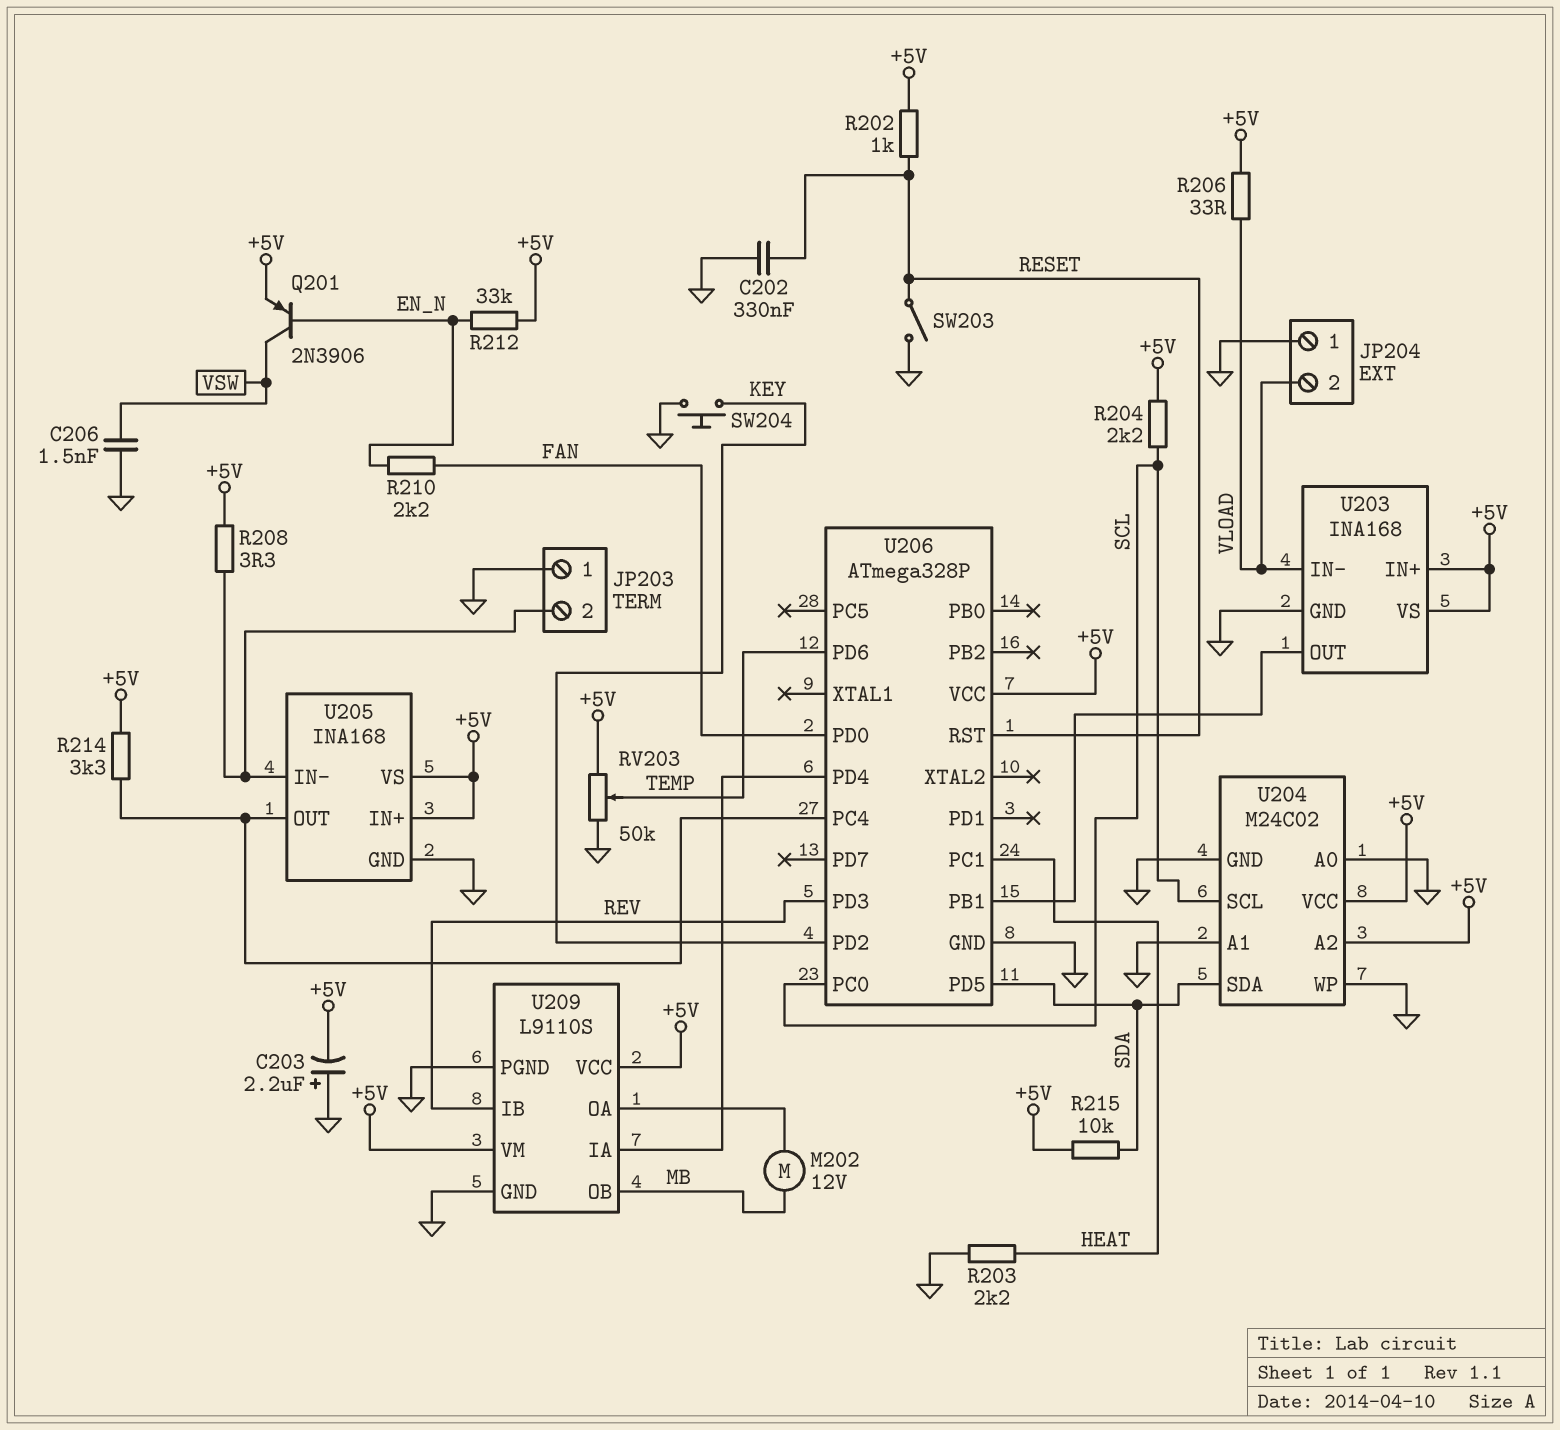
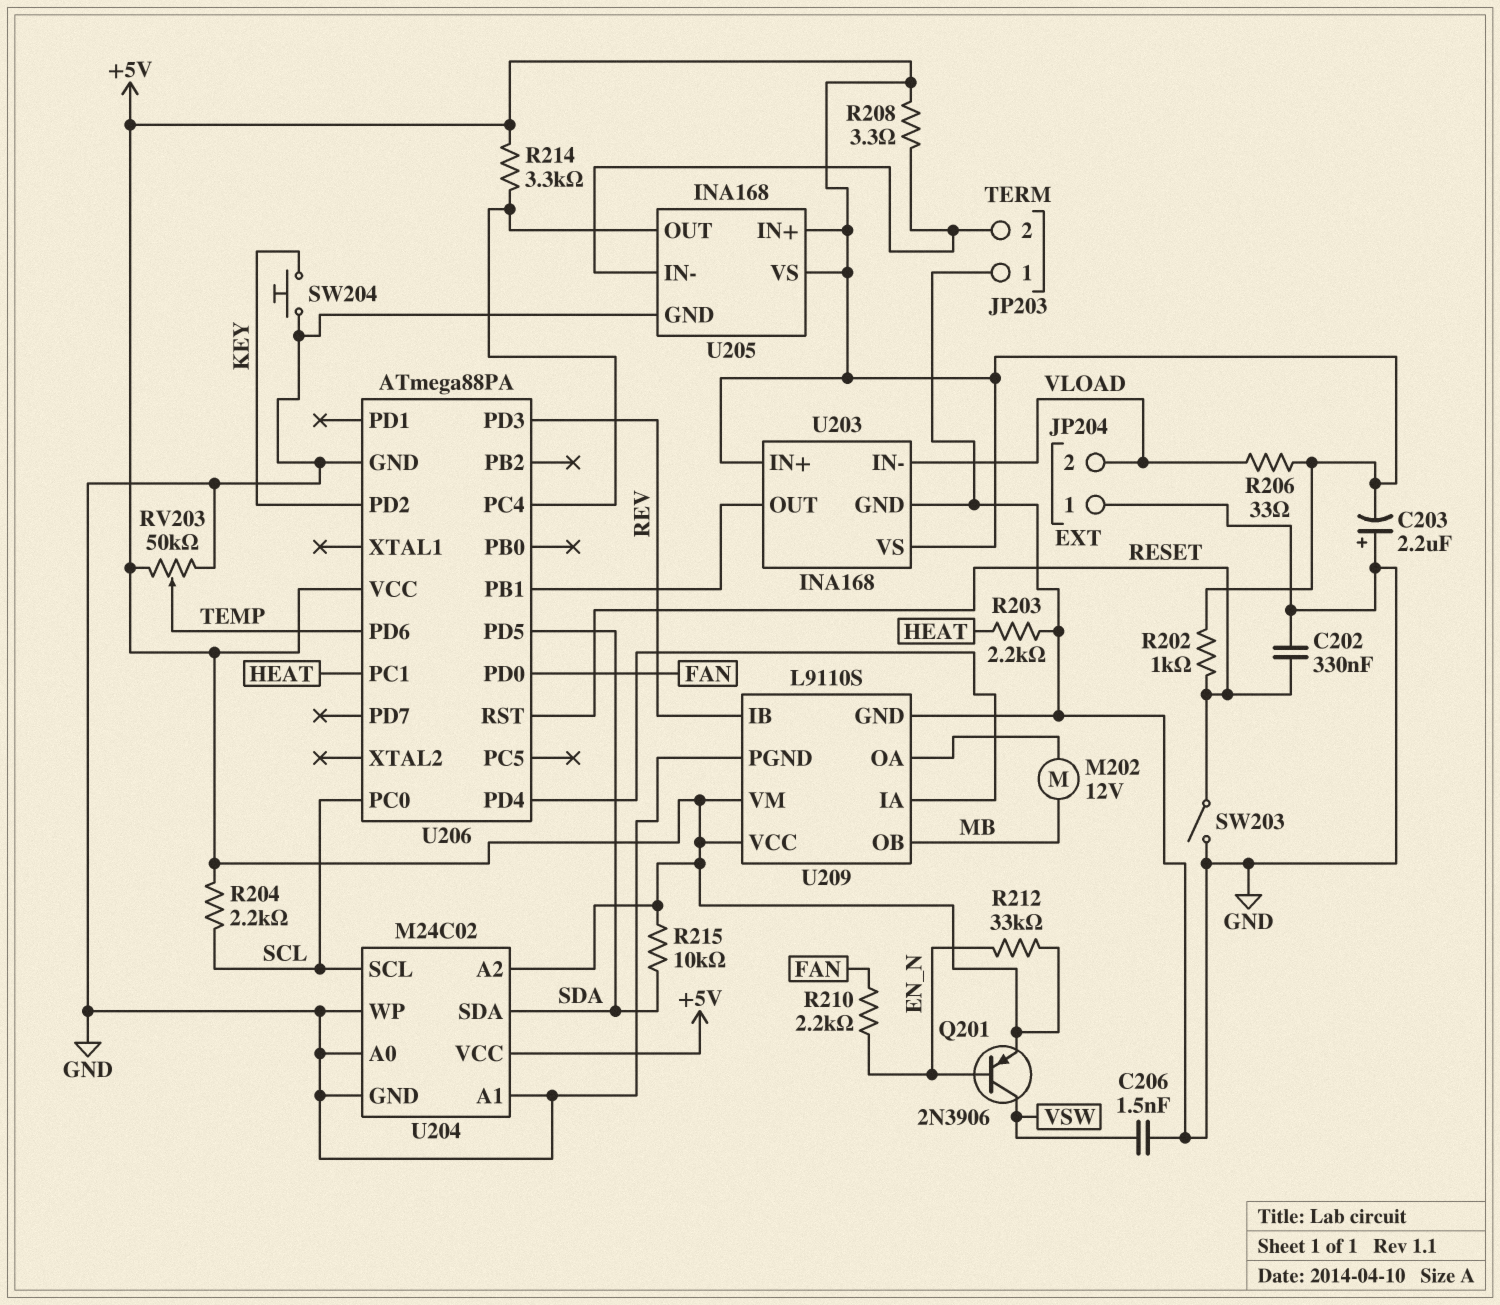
U206: ATmega328P -> ATmega88PA

